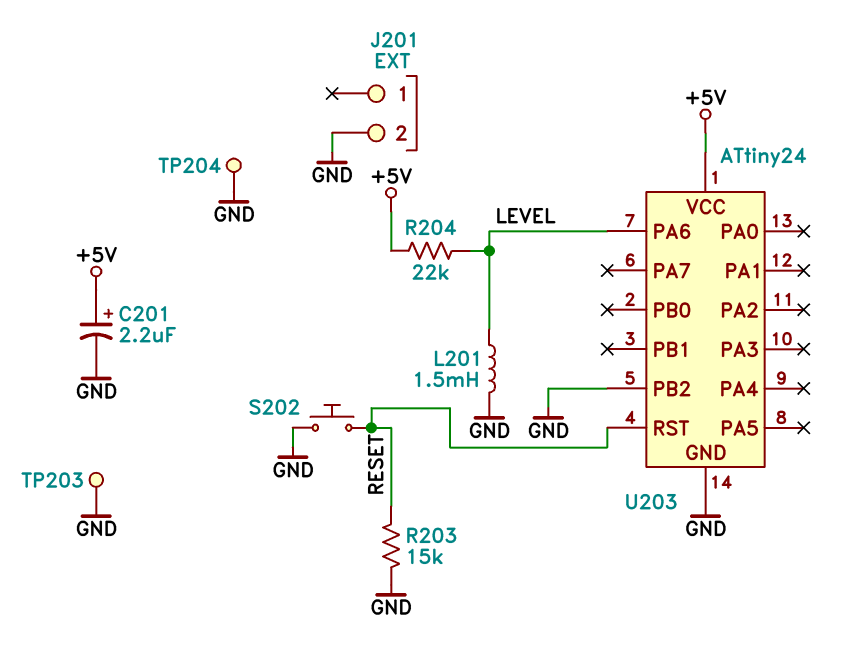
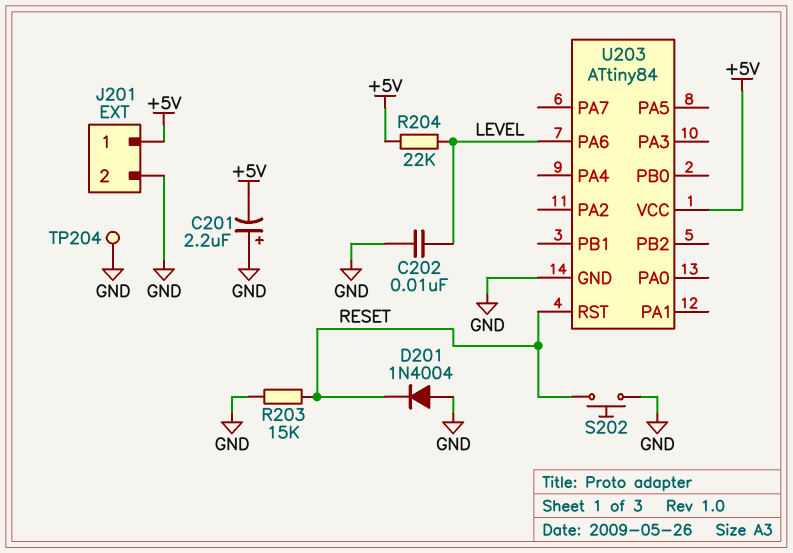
C201: 2.2uF (plus +5V, minus GND) -> 2.2uF (plus GND, minus +5V)
C202: none -> 10nF (GND, LEVEL)
D201: none -> diode 1N4004 (A GND, K RESET)
J201 pin 1: none -> +5V
L201: 1.5mH (GND, LEVEL) -> none
TP203: test point (GND) -> none
U203: ATtiny24 -> ATtiny84
U203 pin PB2: GND -> none

